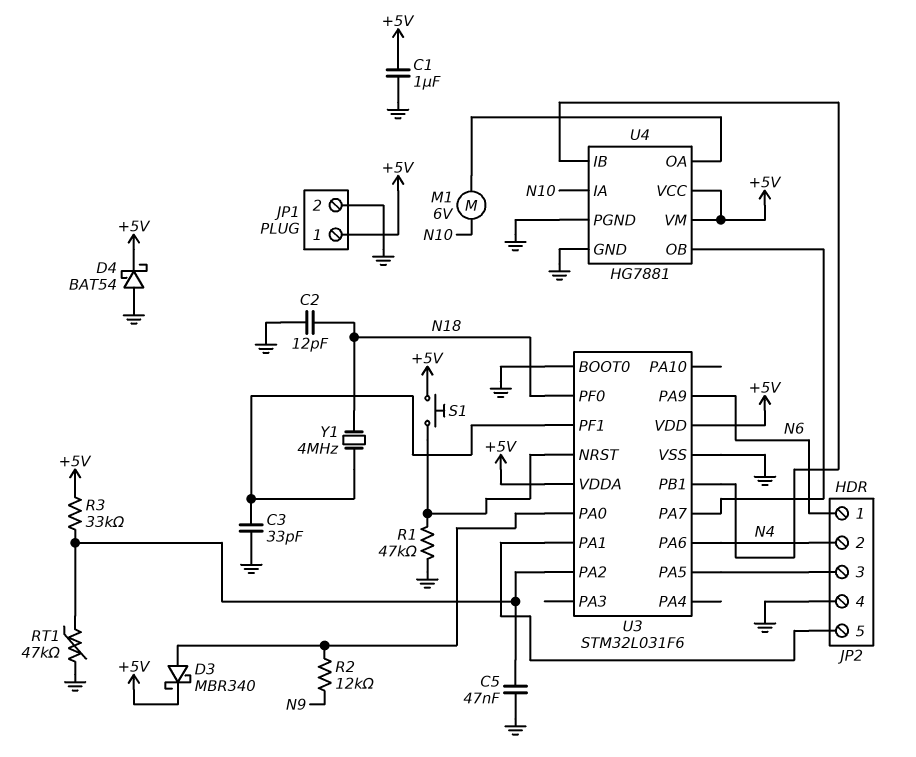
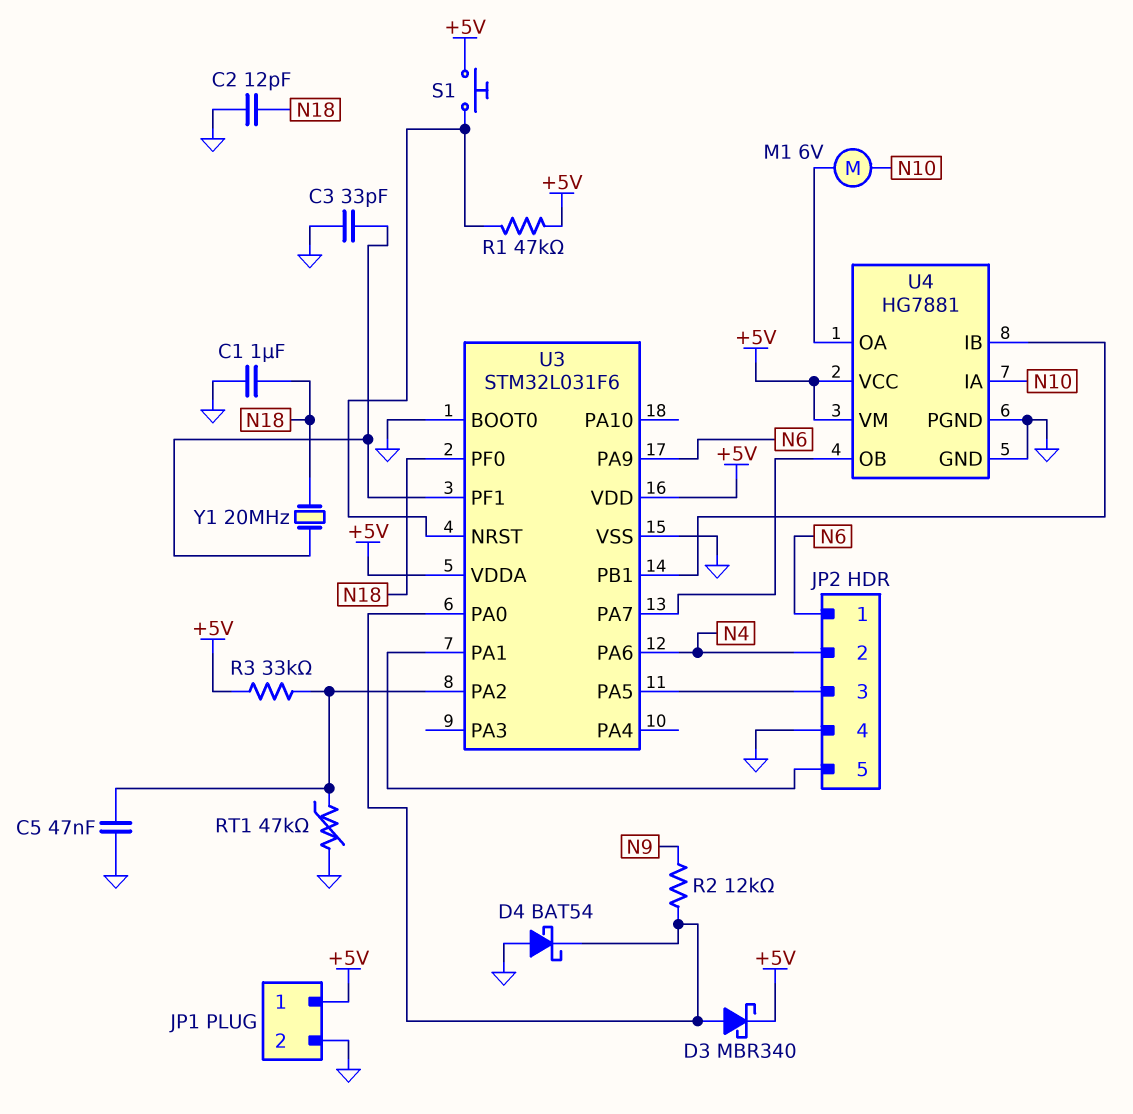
C1: 1uF (+5V, GND) -> 1uF (GND, N18)
D4: schottky BAT54 (A GND, K +5V) -> schottky BAT54 (A GND, K U3/PA0)
R1: 47k (GND, U3/NRST) -> 47k (+5V, U3/NRST)
Y1: 4MHz (N18, U3/PF1) -> 20MHz (N18, U3/PF1)

